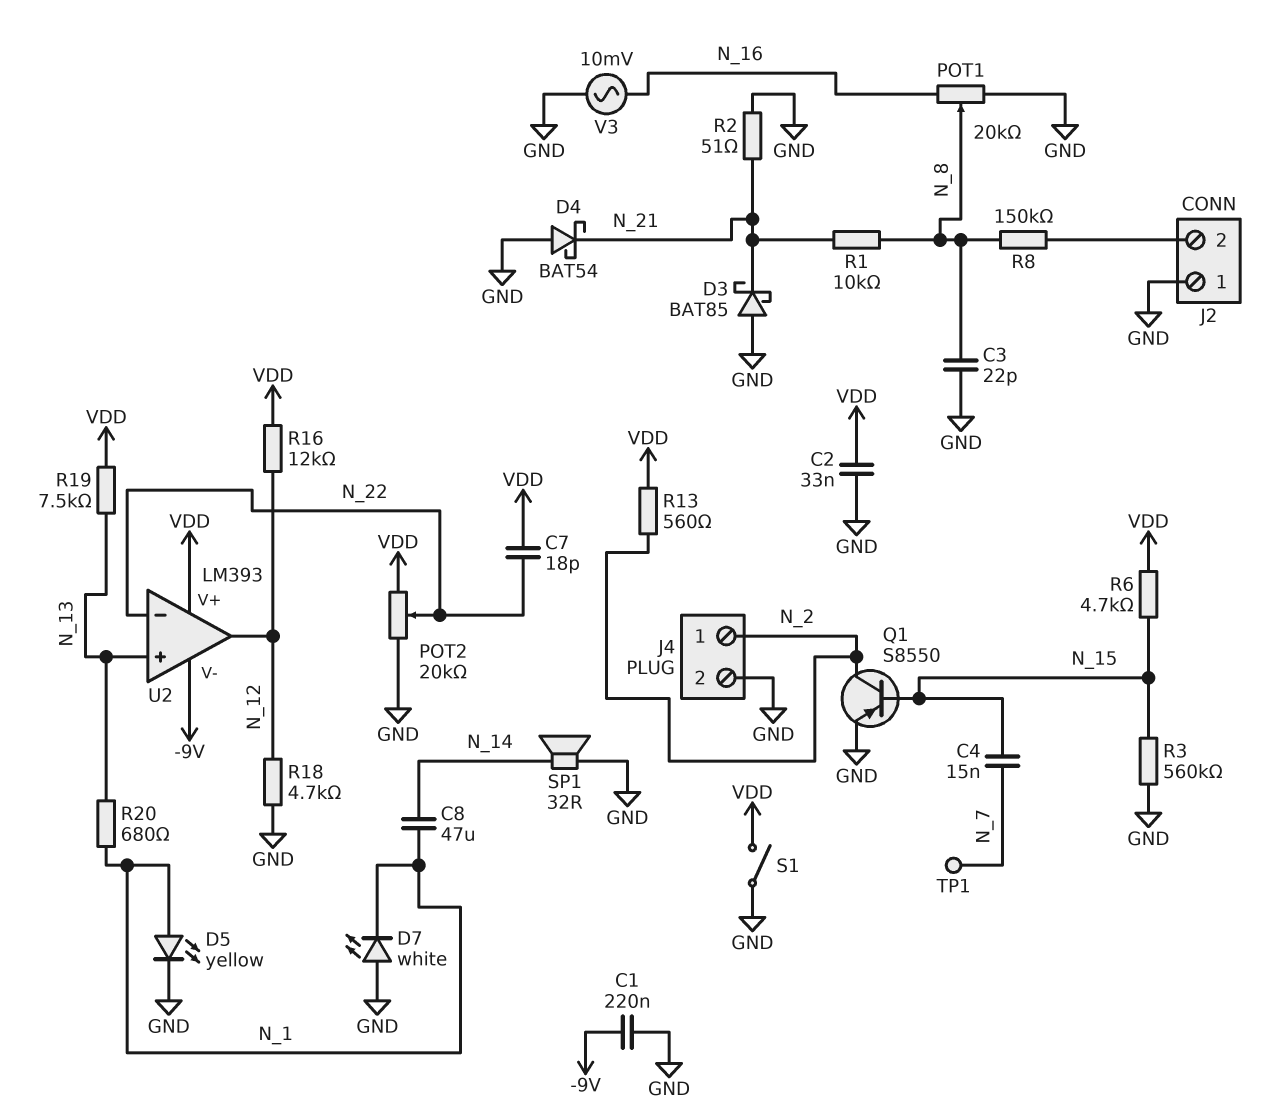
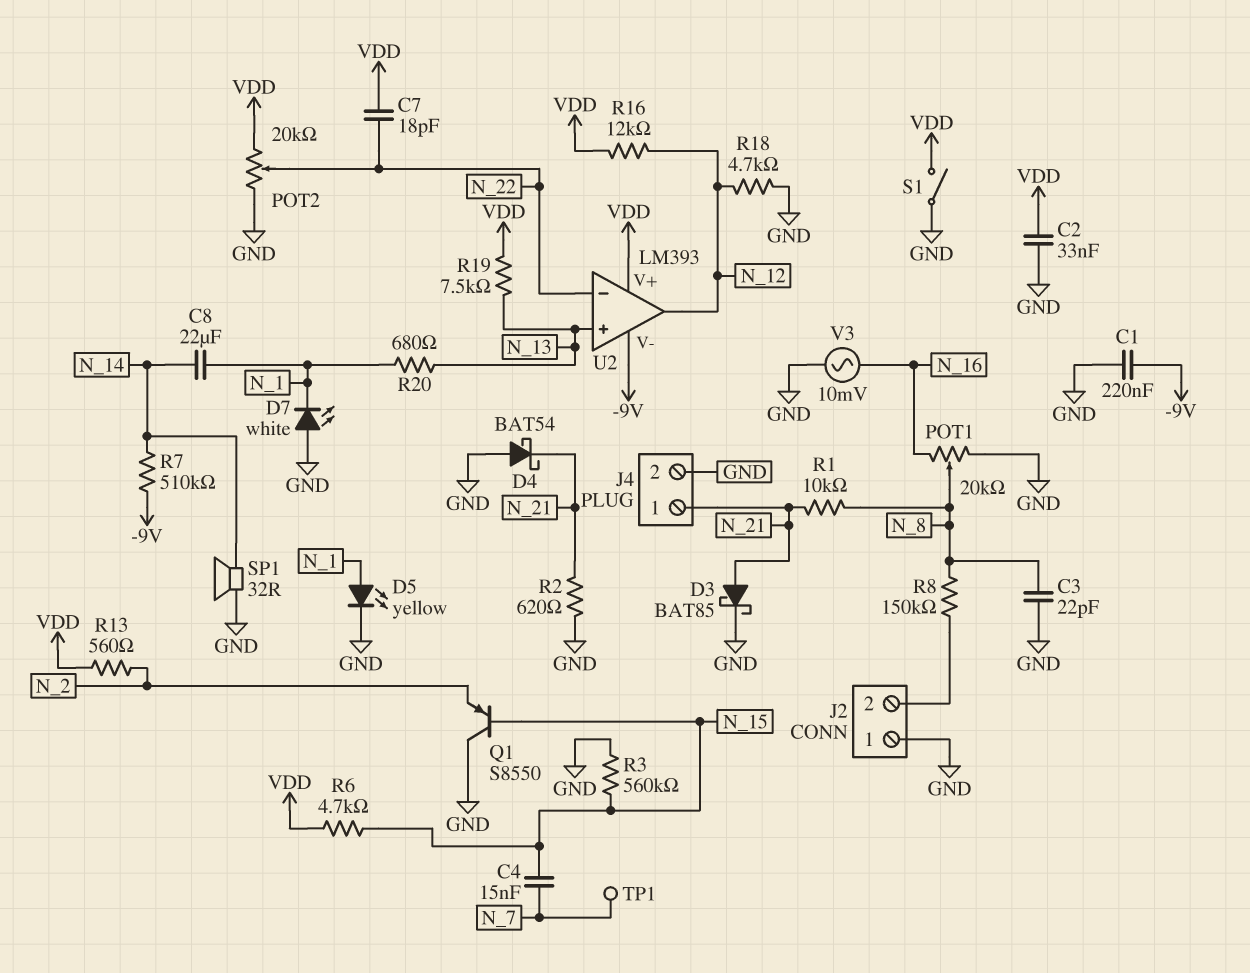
C8: 47uF (N_1, N_14) -> 22uF (N_1, N_14)
D3: schottky BAT85 (A GND, K N_21) -> schottky BAT85 (A N_21, K GND)
J4 pin 1: N_2 -> N_21
Q1: PNP S8550 (B N_15, C N_2, E GND) -> PNP S8550 (B N_15, C GND, E N_2)
R2: 51 (GND, N_21) -> 620 (GND, N_21)
R7: none -> 510k (-9V, N_14)

